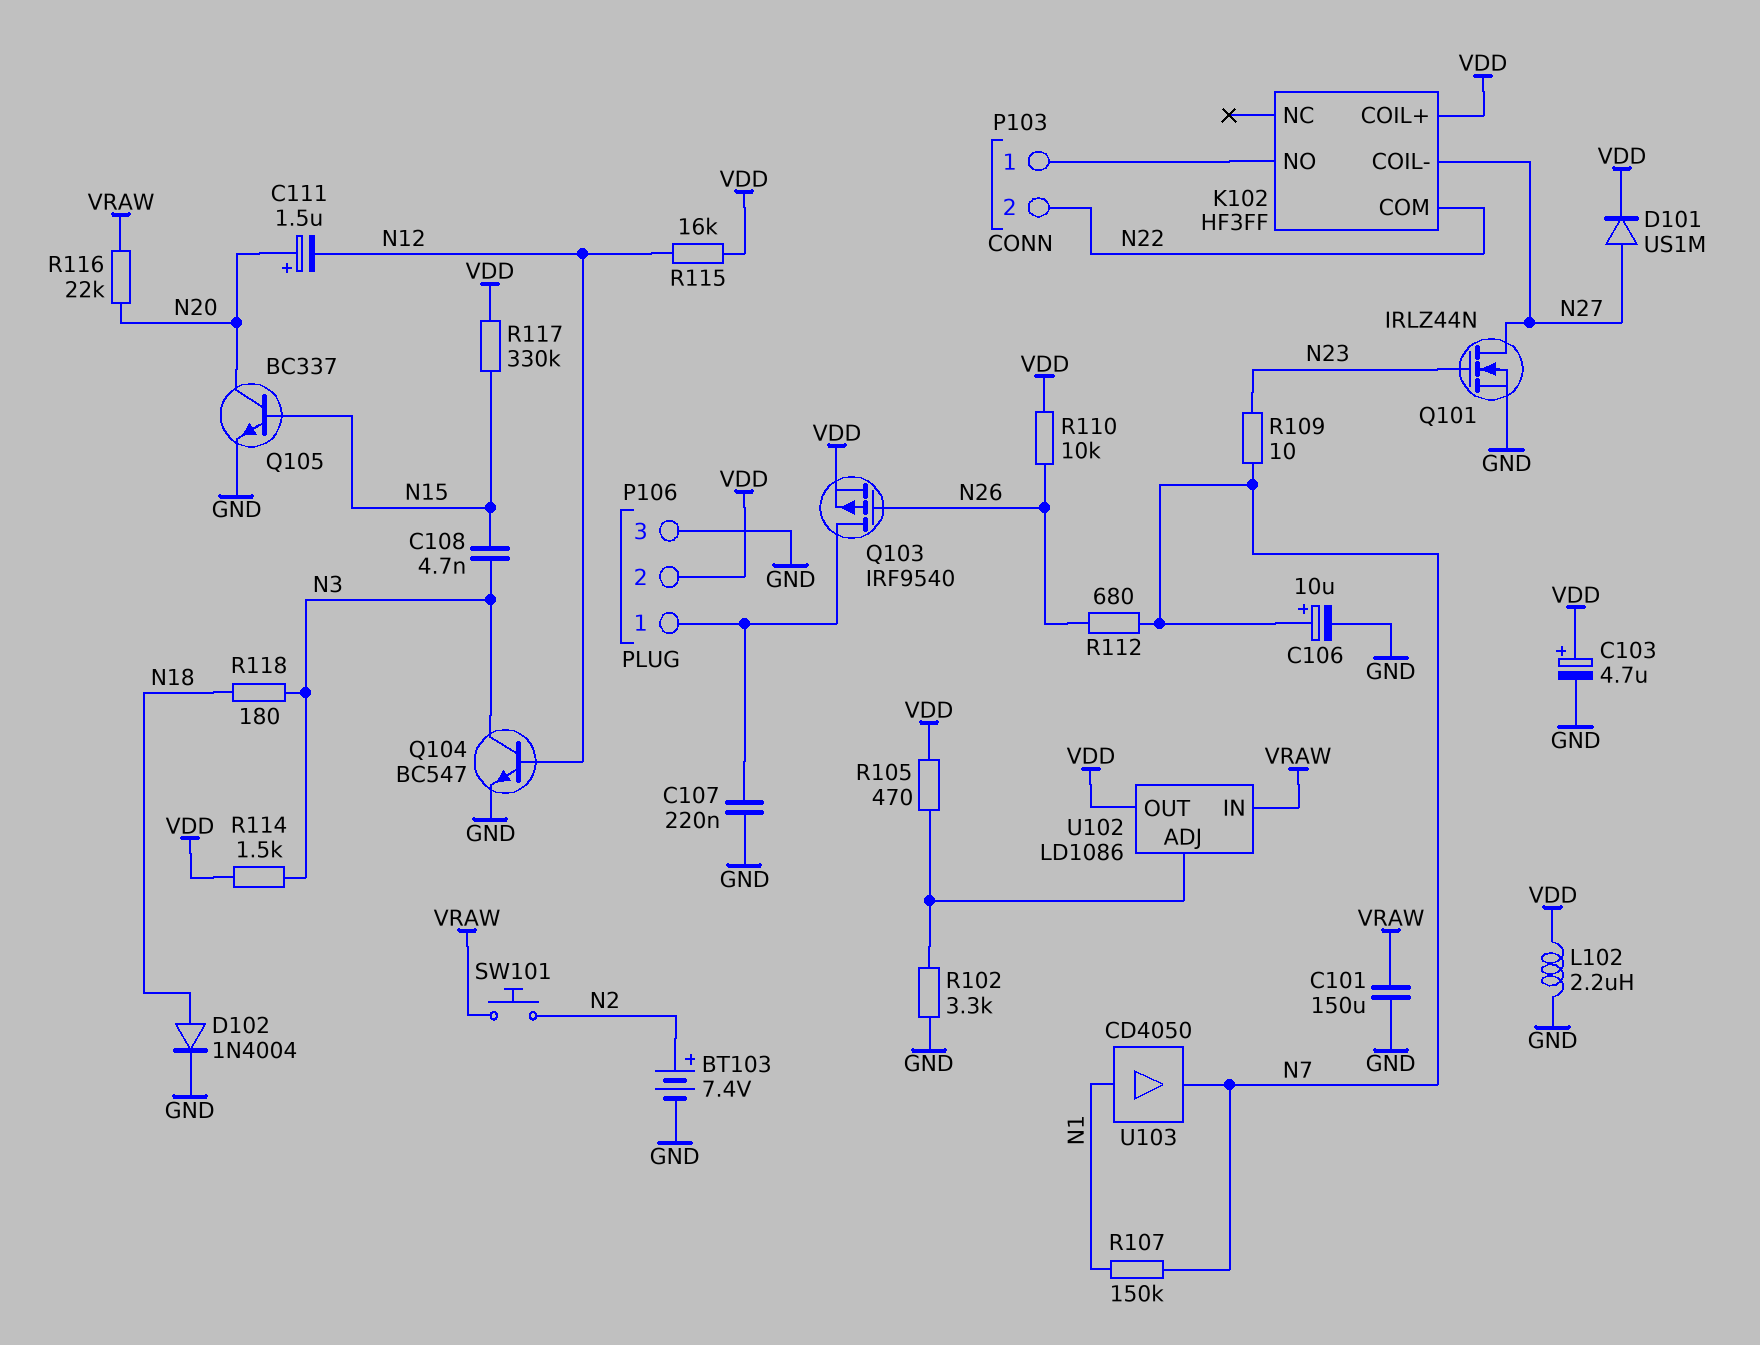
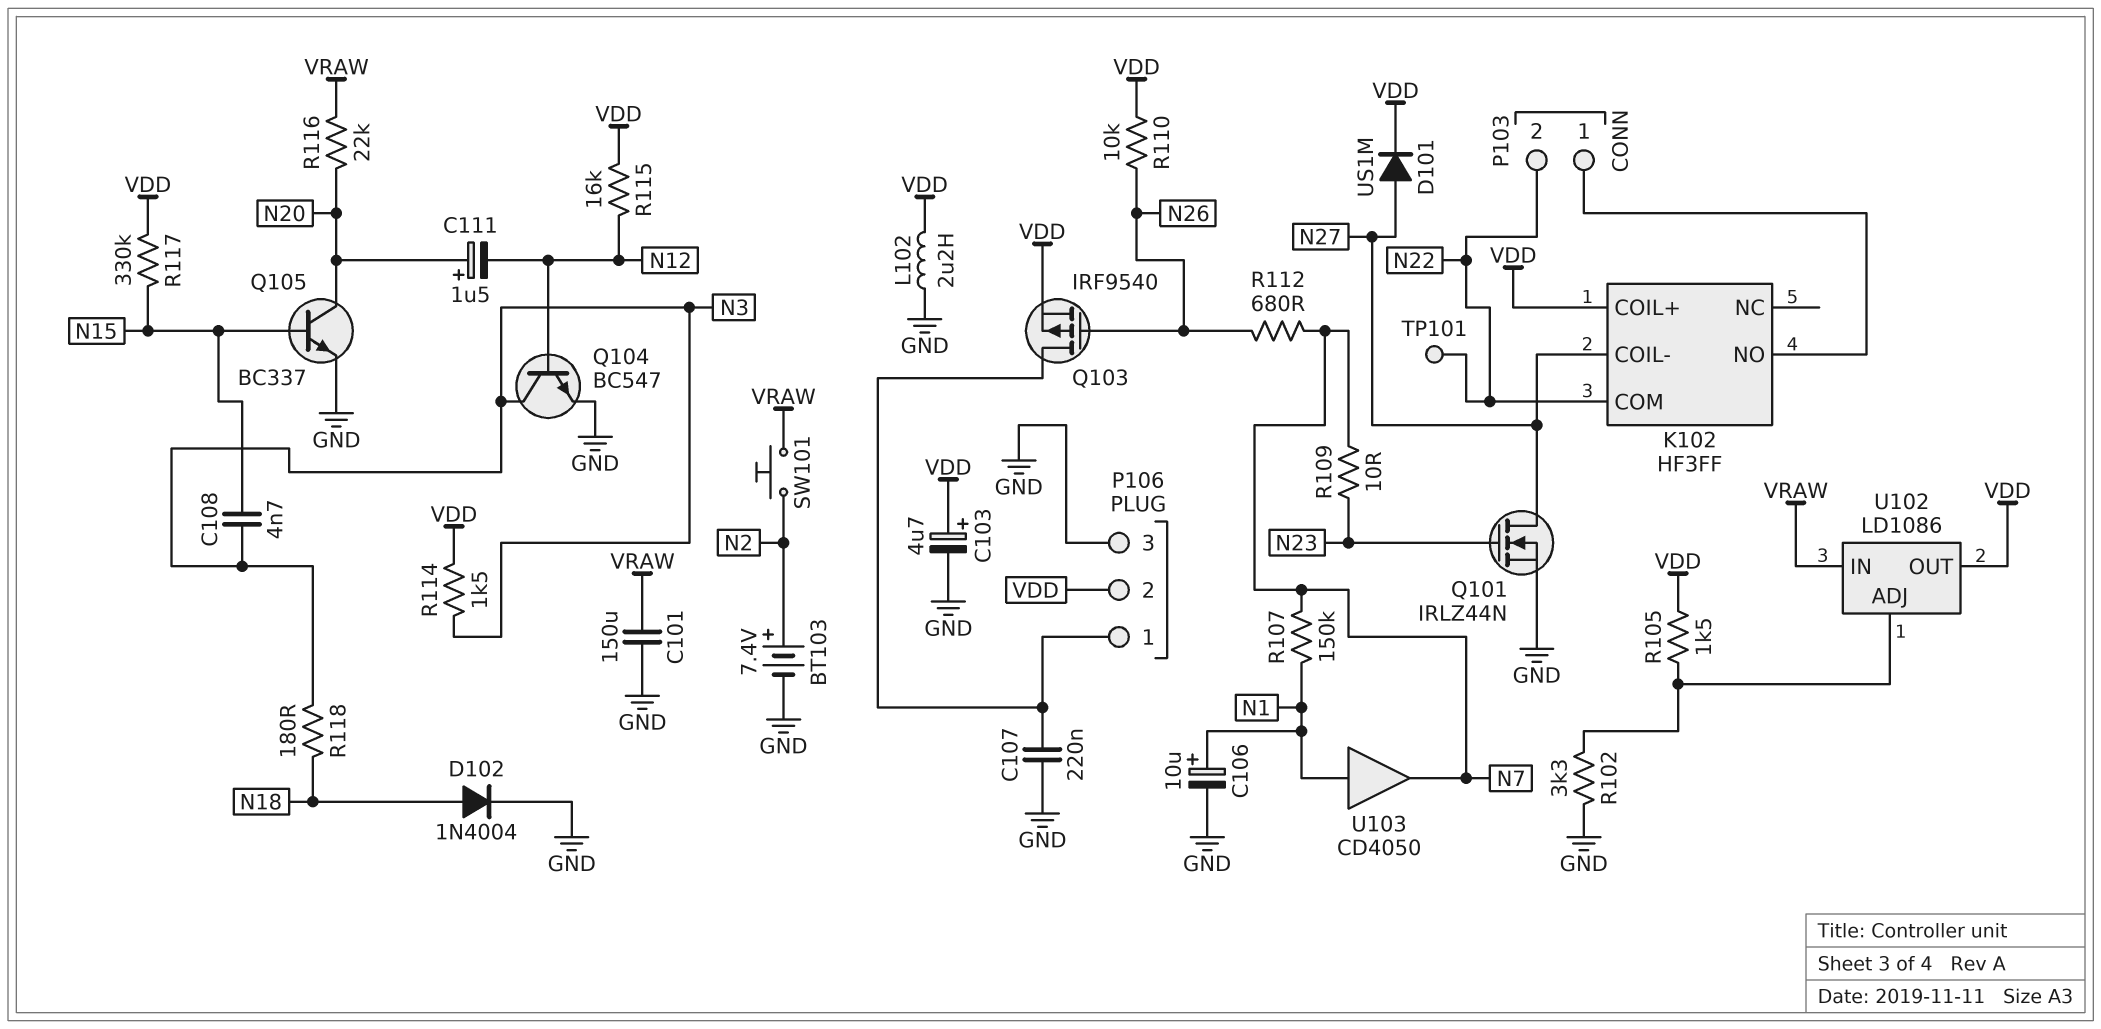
C106: 10uF (plus N7, minus GND) -> 10uF (plus N1, minus GND)
R105: 470 (U102/ADJ, VDD) -> 1.5k (U102/ADJ, VDD)
TP101: none -> test point (N22)

